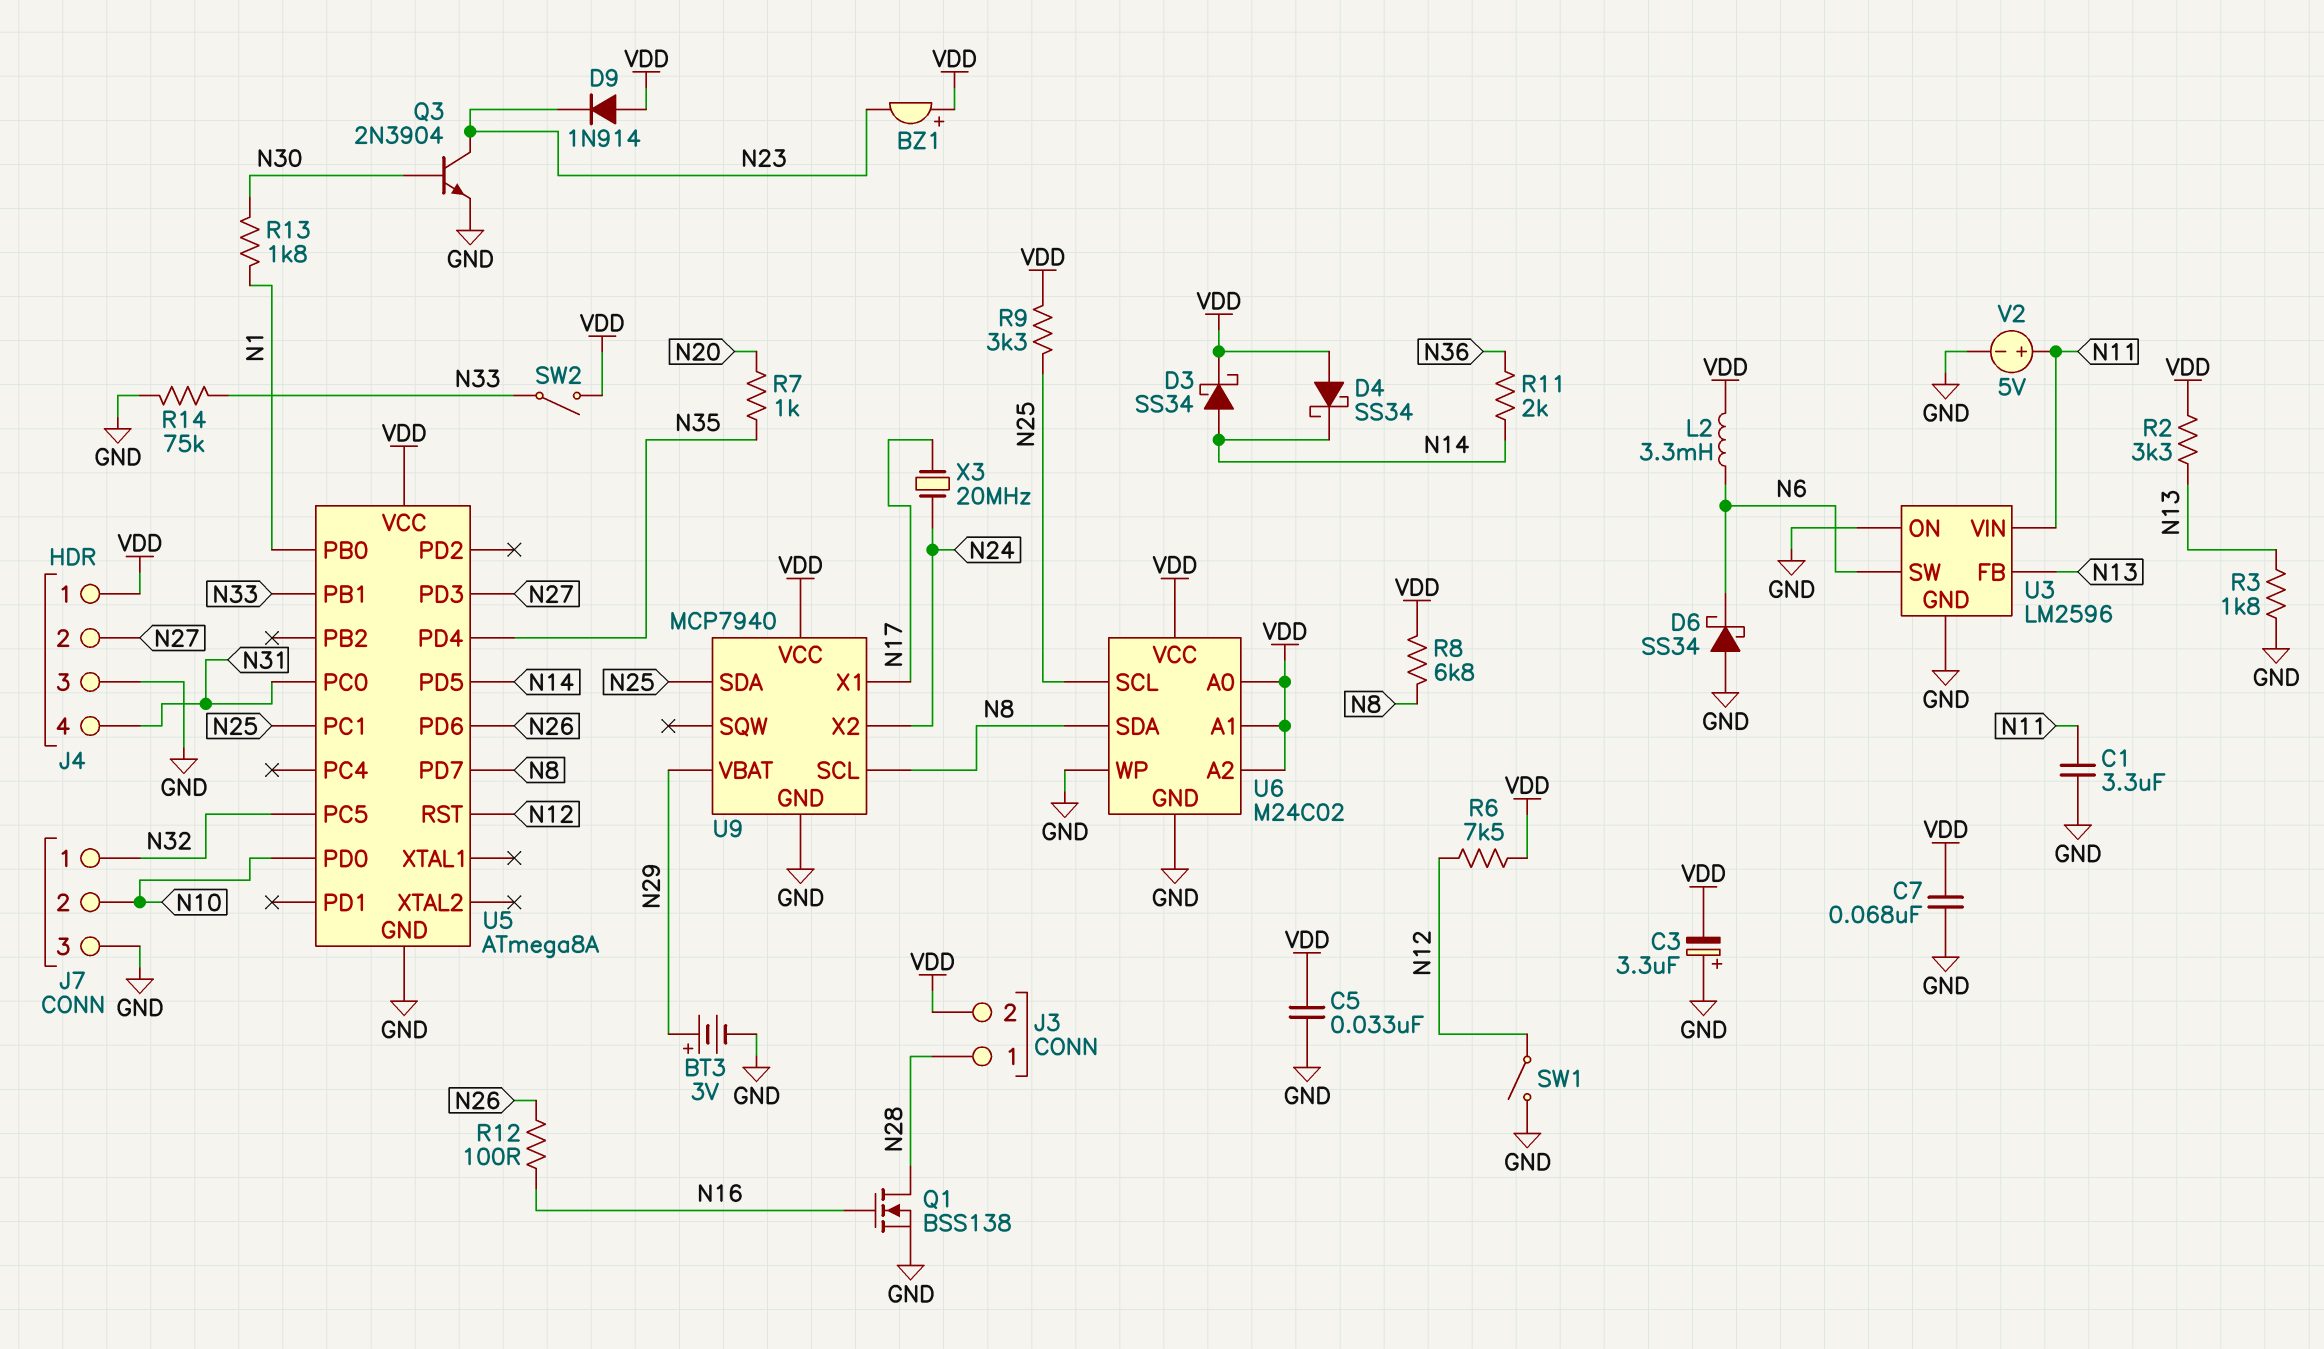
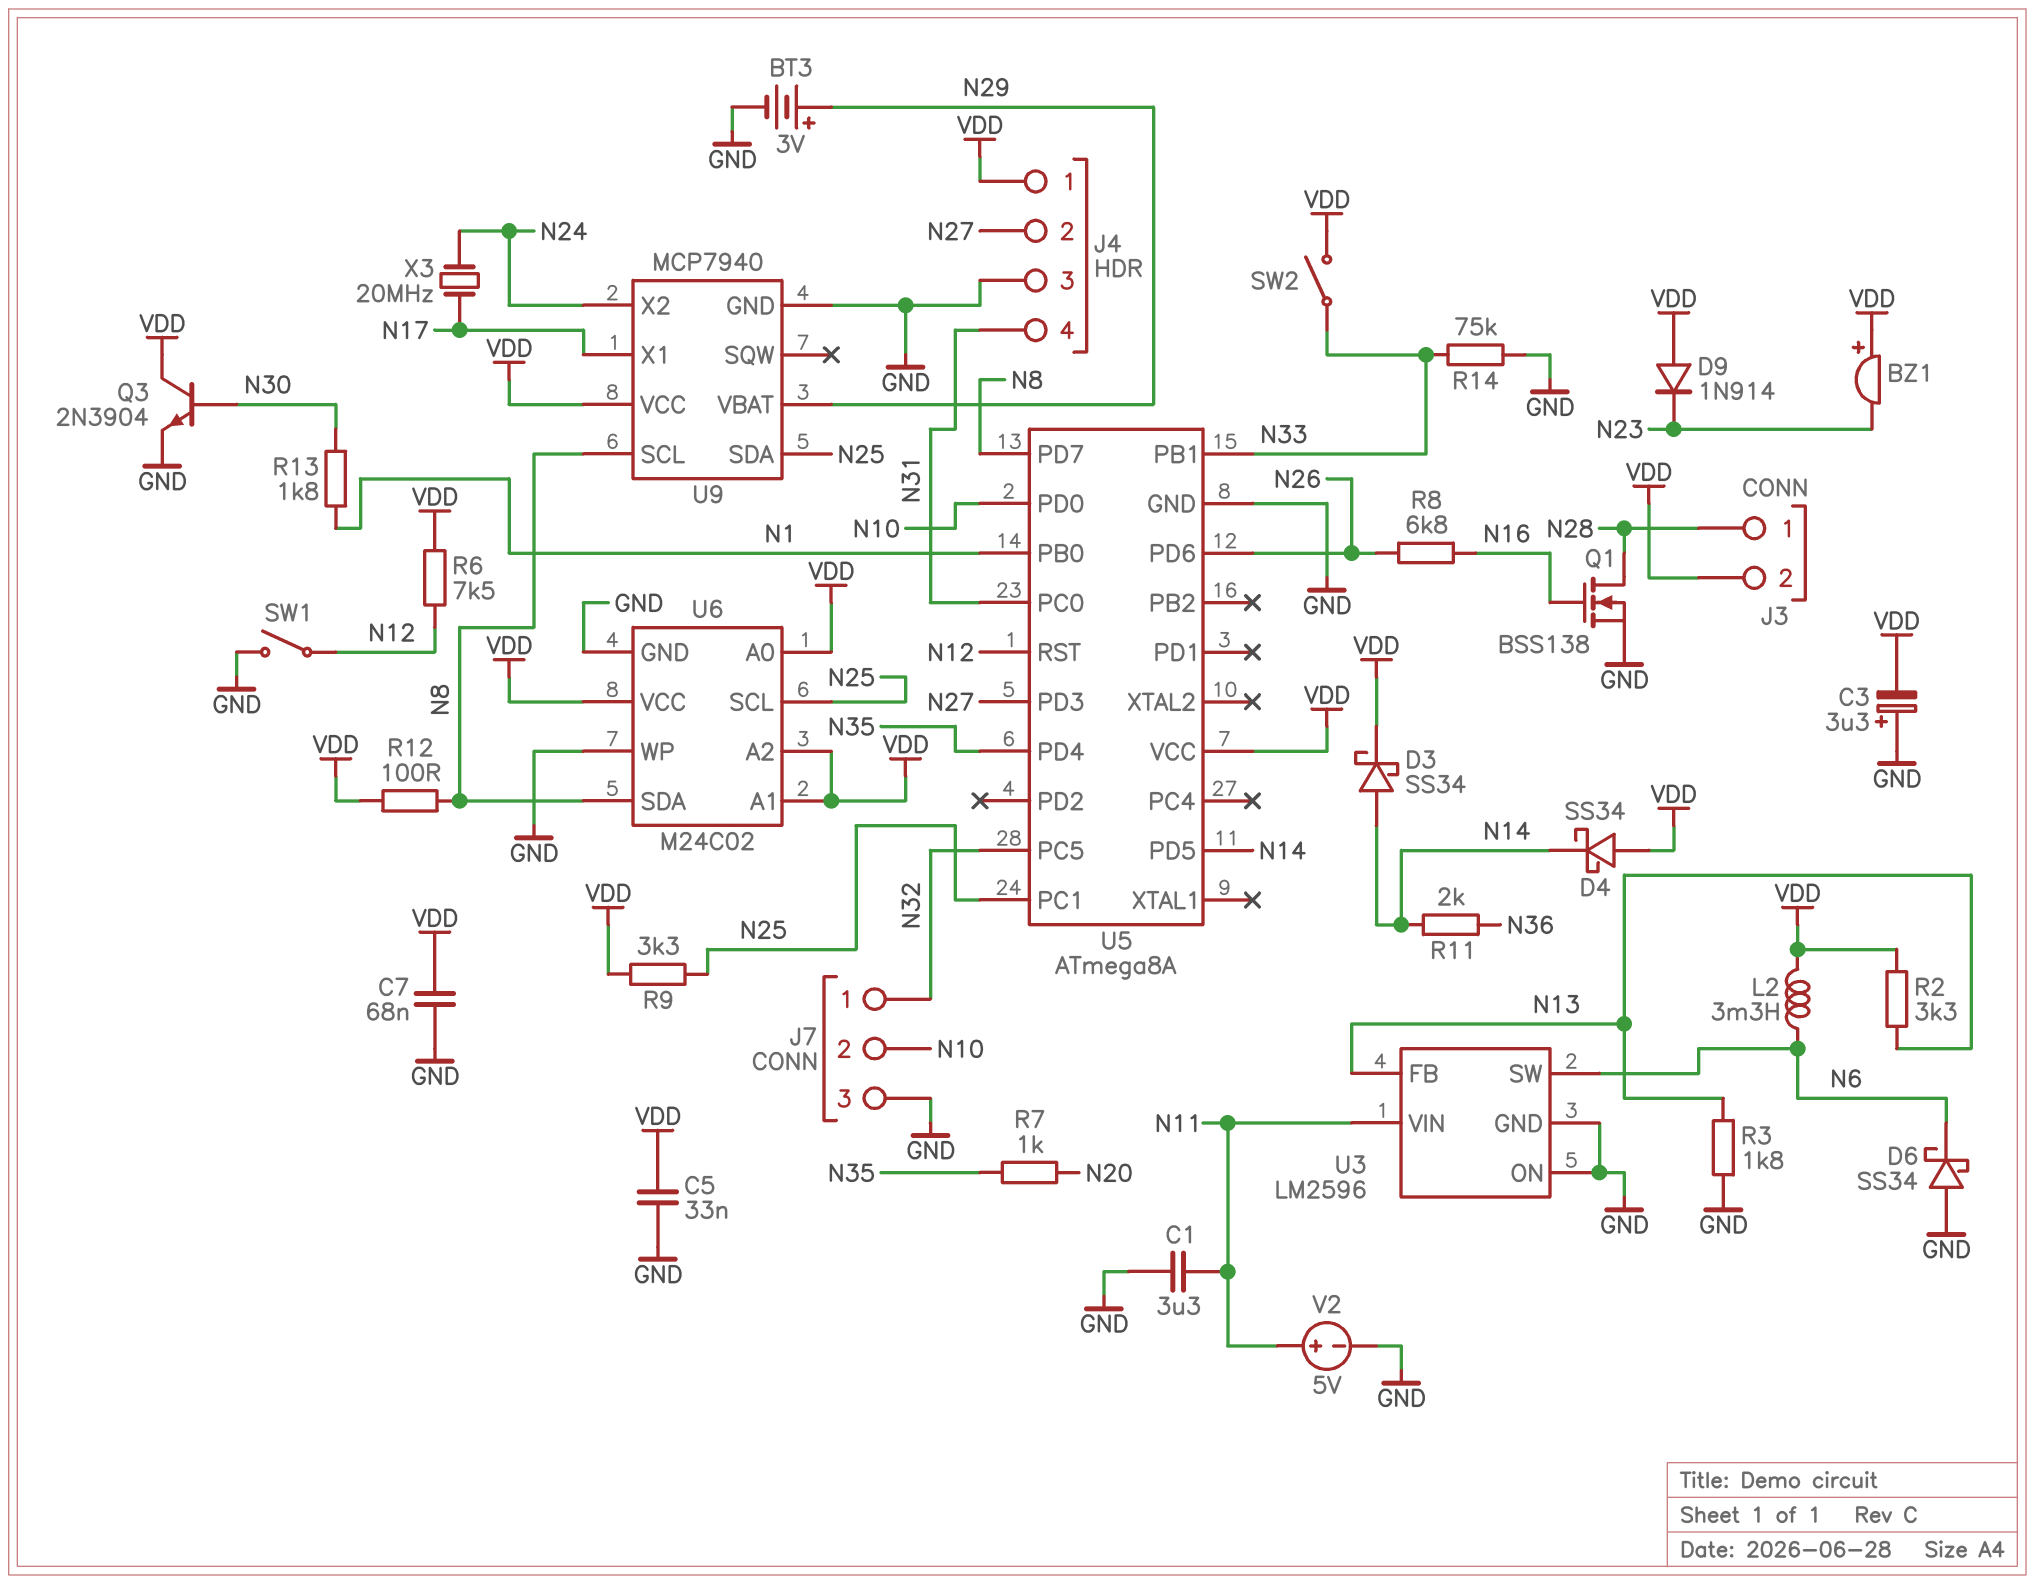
Q3: NPN 2N3904 (B N30, C N23, E GND) -> NPN 2N3904 (B N30, C VDD, E GND)
R8: 6.8k (N8, VDD) -> 6.8k (N16, N26)
R12: 100 (N16, N26) -> 100 (N8, VDD)

